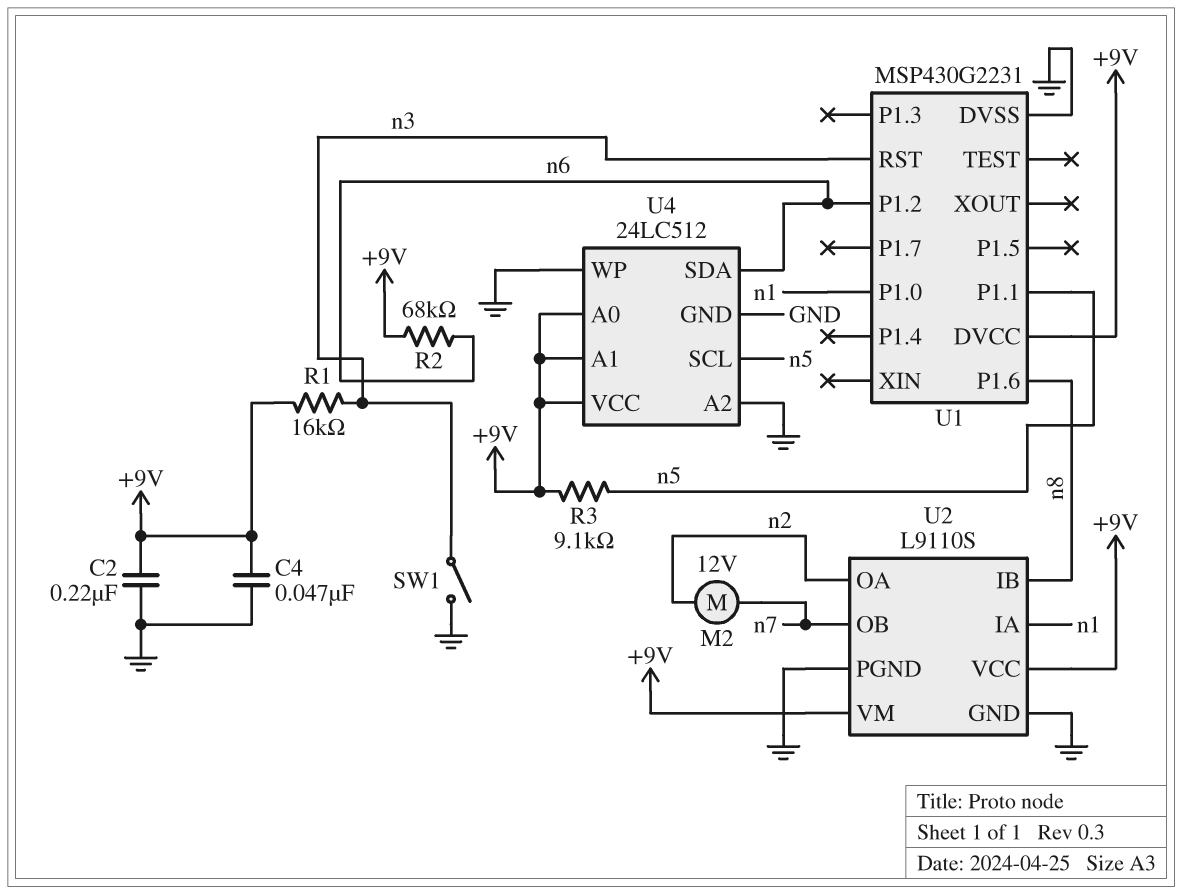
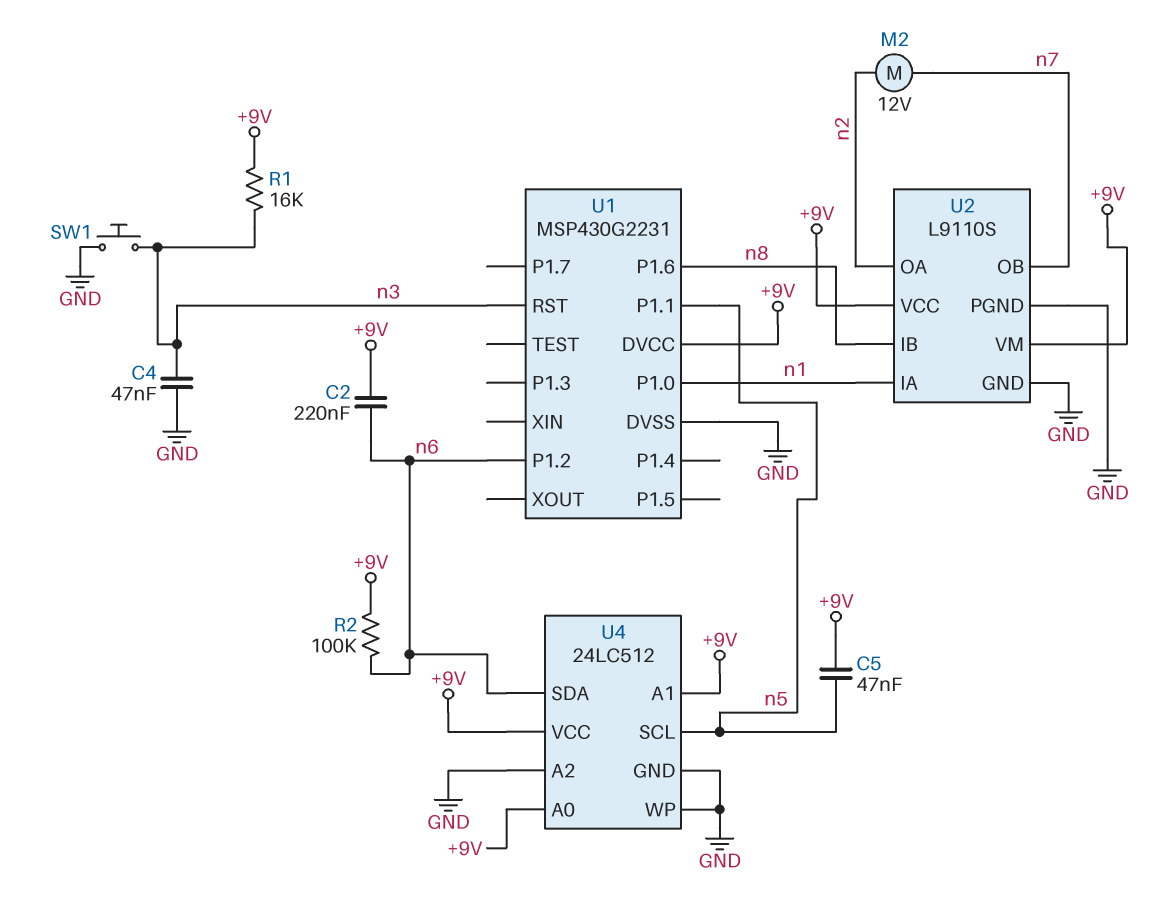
C2: 220nF (+9V, GND) -> 220nF (+9V, n6)
C4: 47nF (+9V, GND) -> 47nF (GND, n3)
C5: none -> 47nF (+9V, n5)
R2: 68k (+9V, n6) -> 100k (+9V, n6)
R3: 9.1k (+9V, n5) -> none
SW1: switch (GND, n3) -> button (GND, n3)

